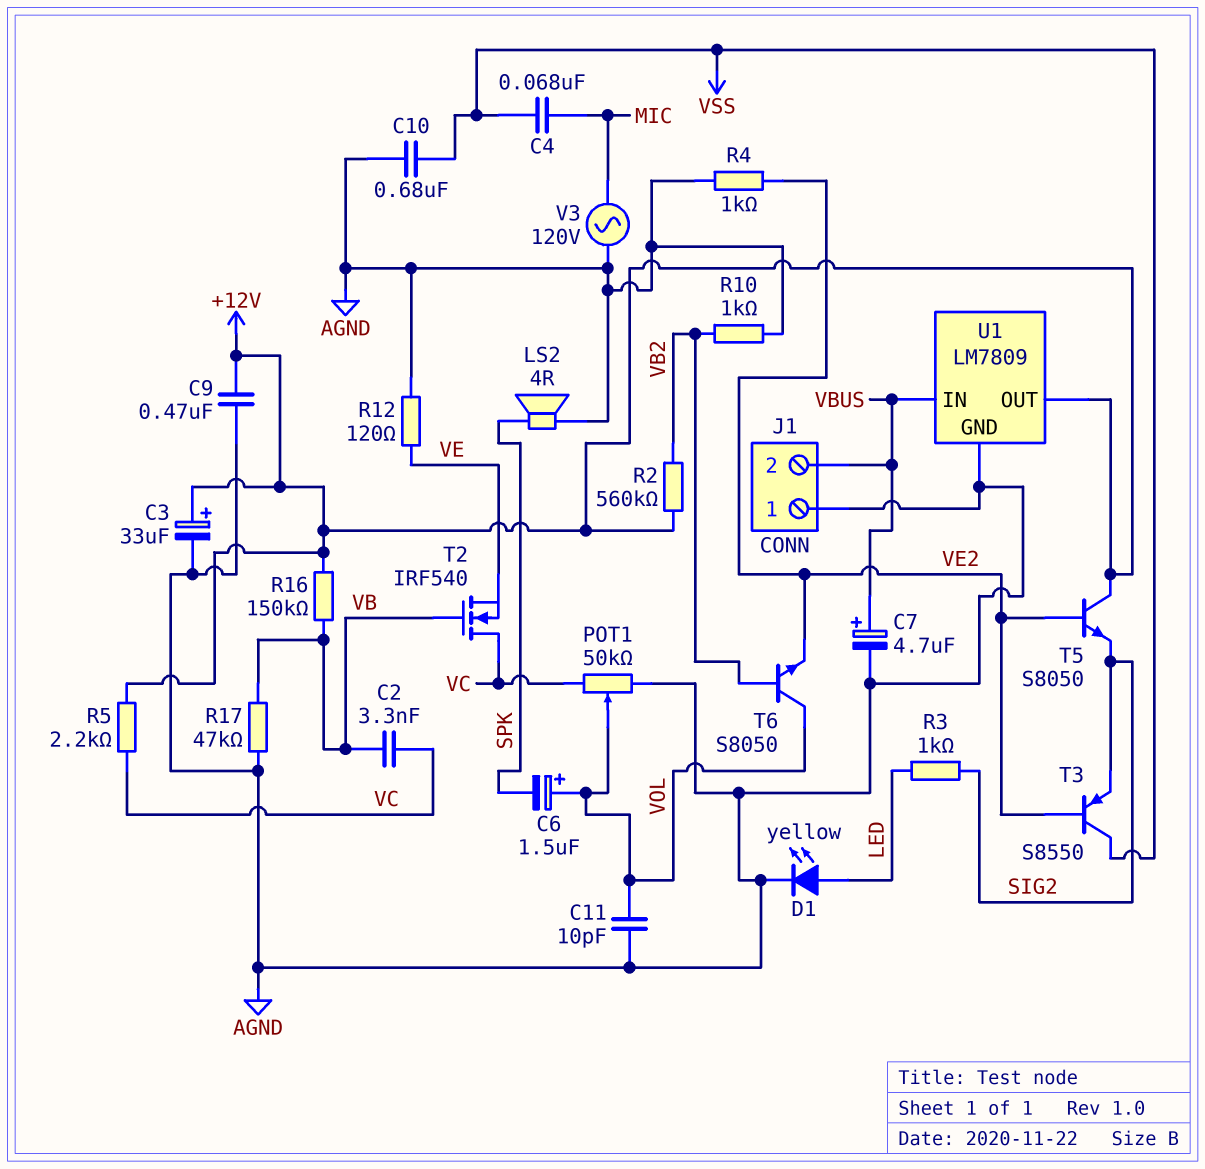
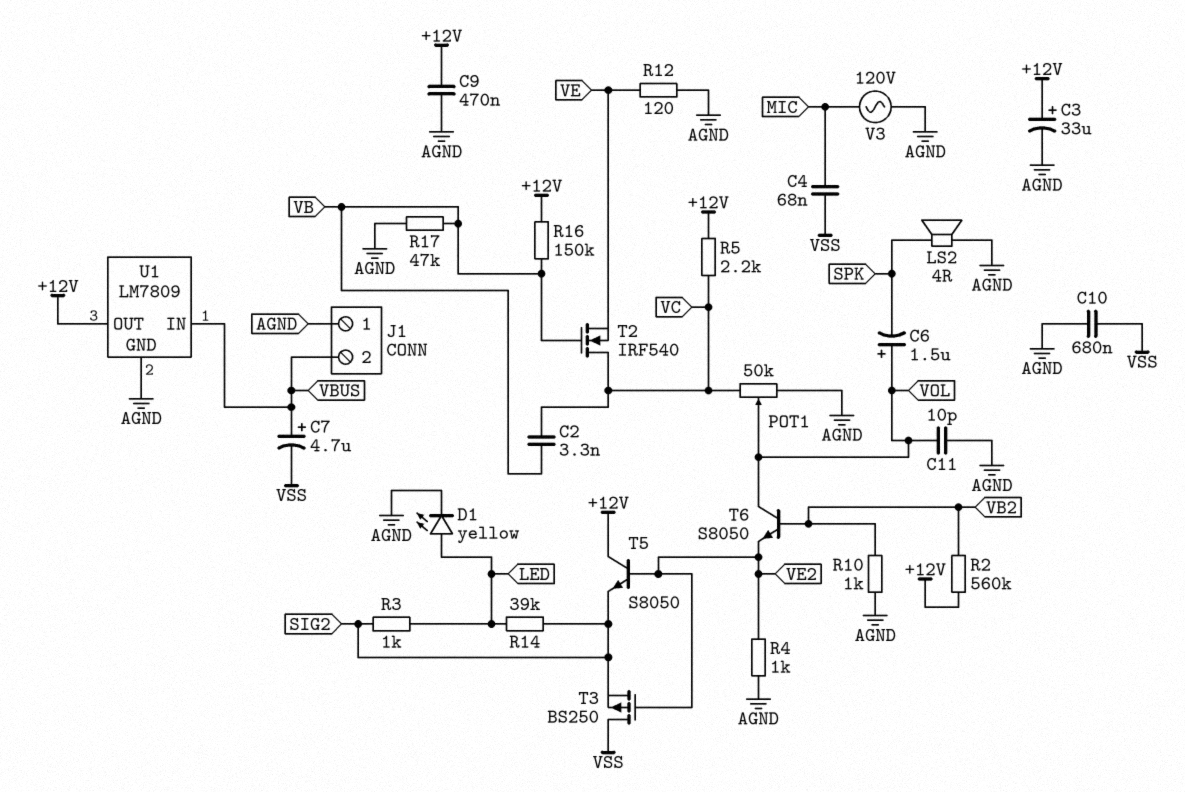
C7: 4.7uF (plus VBUS, minus AGND) -> 4.7uF (plus VBUS, minus VSS)
R14: none -> 39k (LED, SIG2)
T3: PNP S8550 (B VE2, C VSS, E SIG2) -> PMOS BS250 (G VE2, D VSS, S SIG2)

